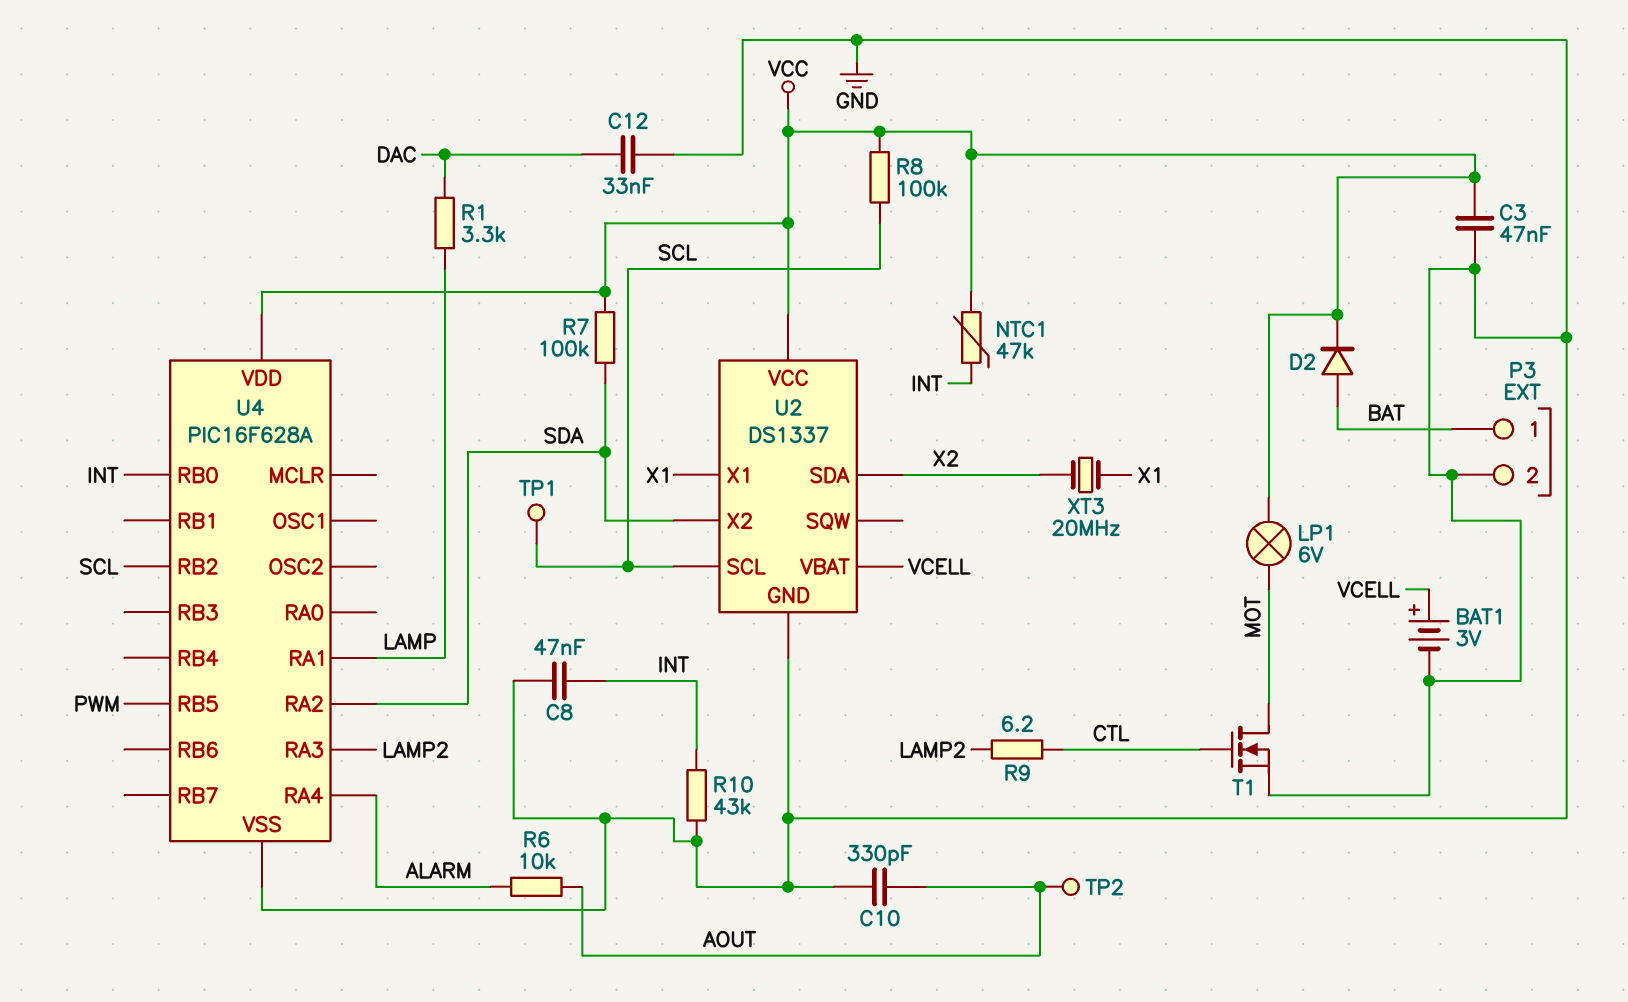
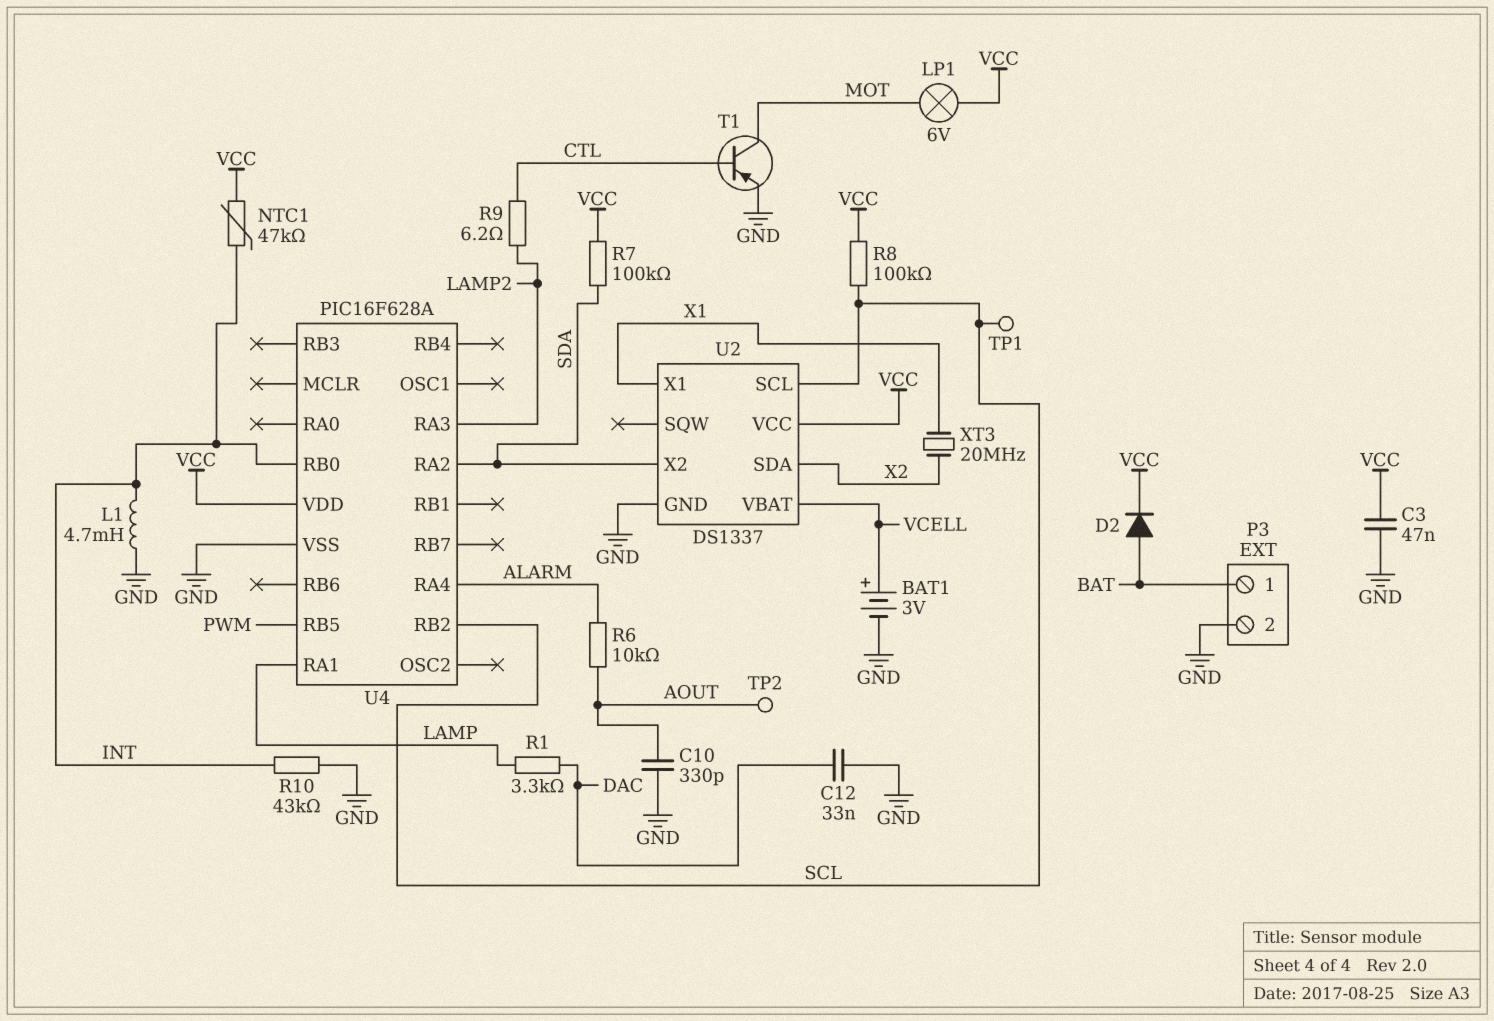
C8: 47nF (GND, INT) -> none
L1: none -> 4.7mH (GND, INT)
T1: NMOS (G CTL, D MOT, S GND) -> PNP (B CTL, C MOT, E GND)

